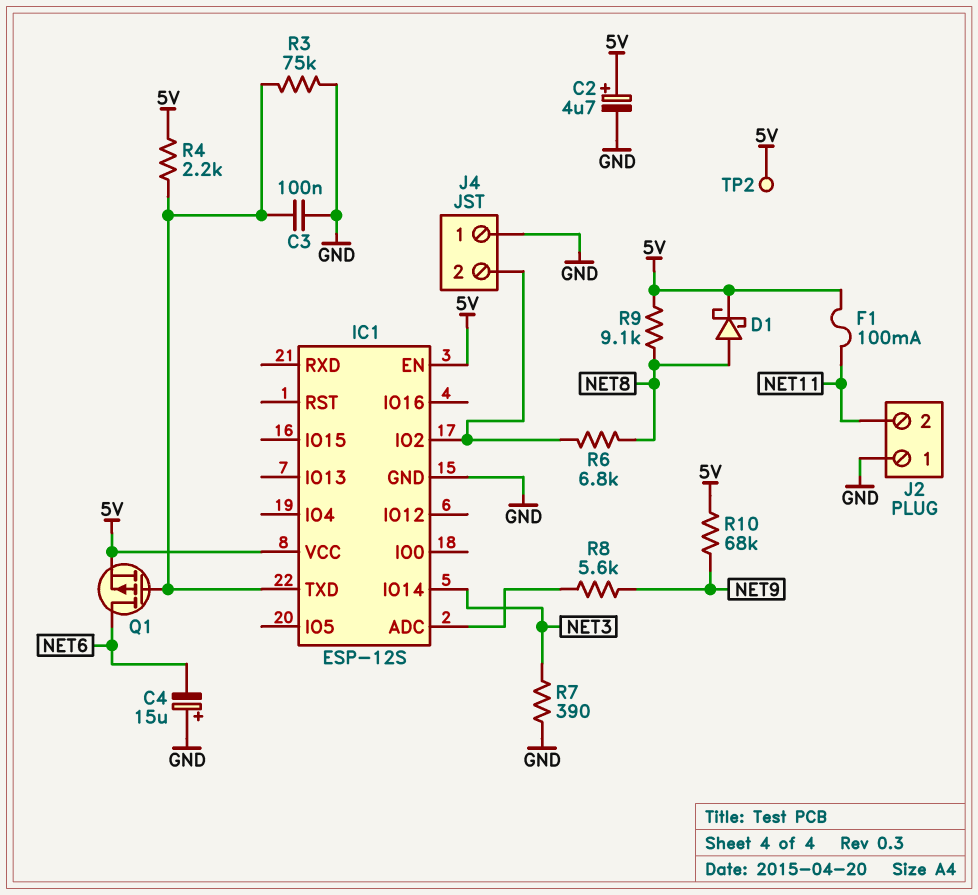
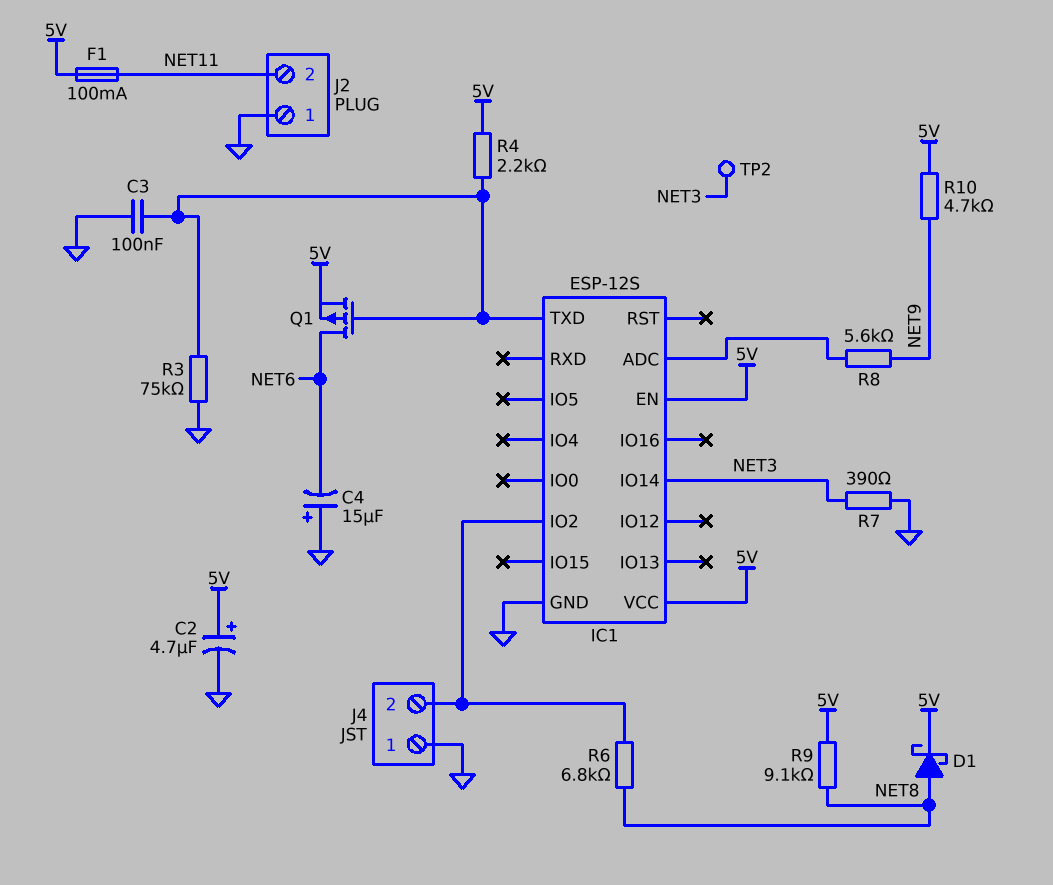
R10: 68k (5V, NET9) -> 4.7k (5V, NET9)
TP2: test point (5V) -> test point (NET3)

